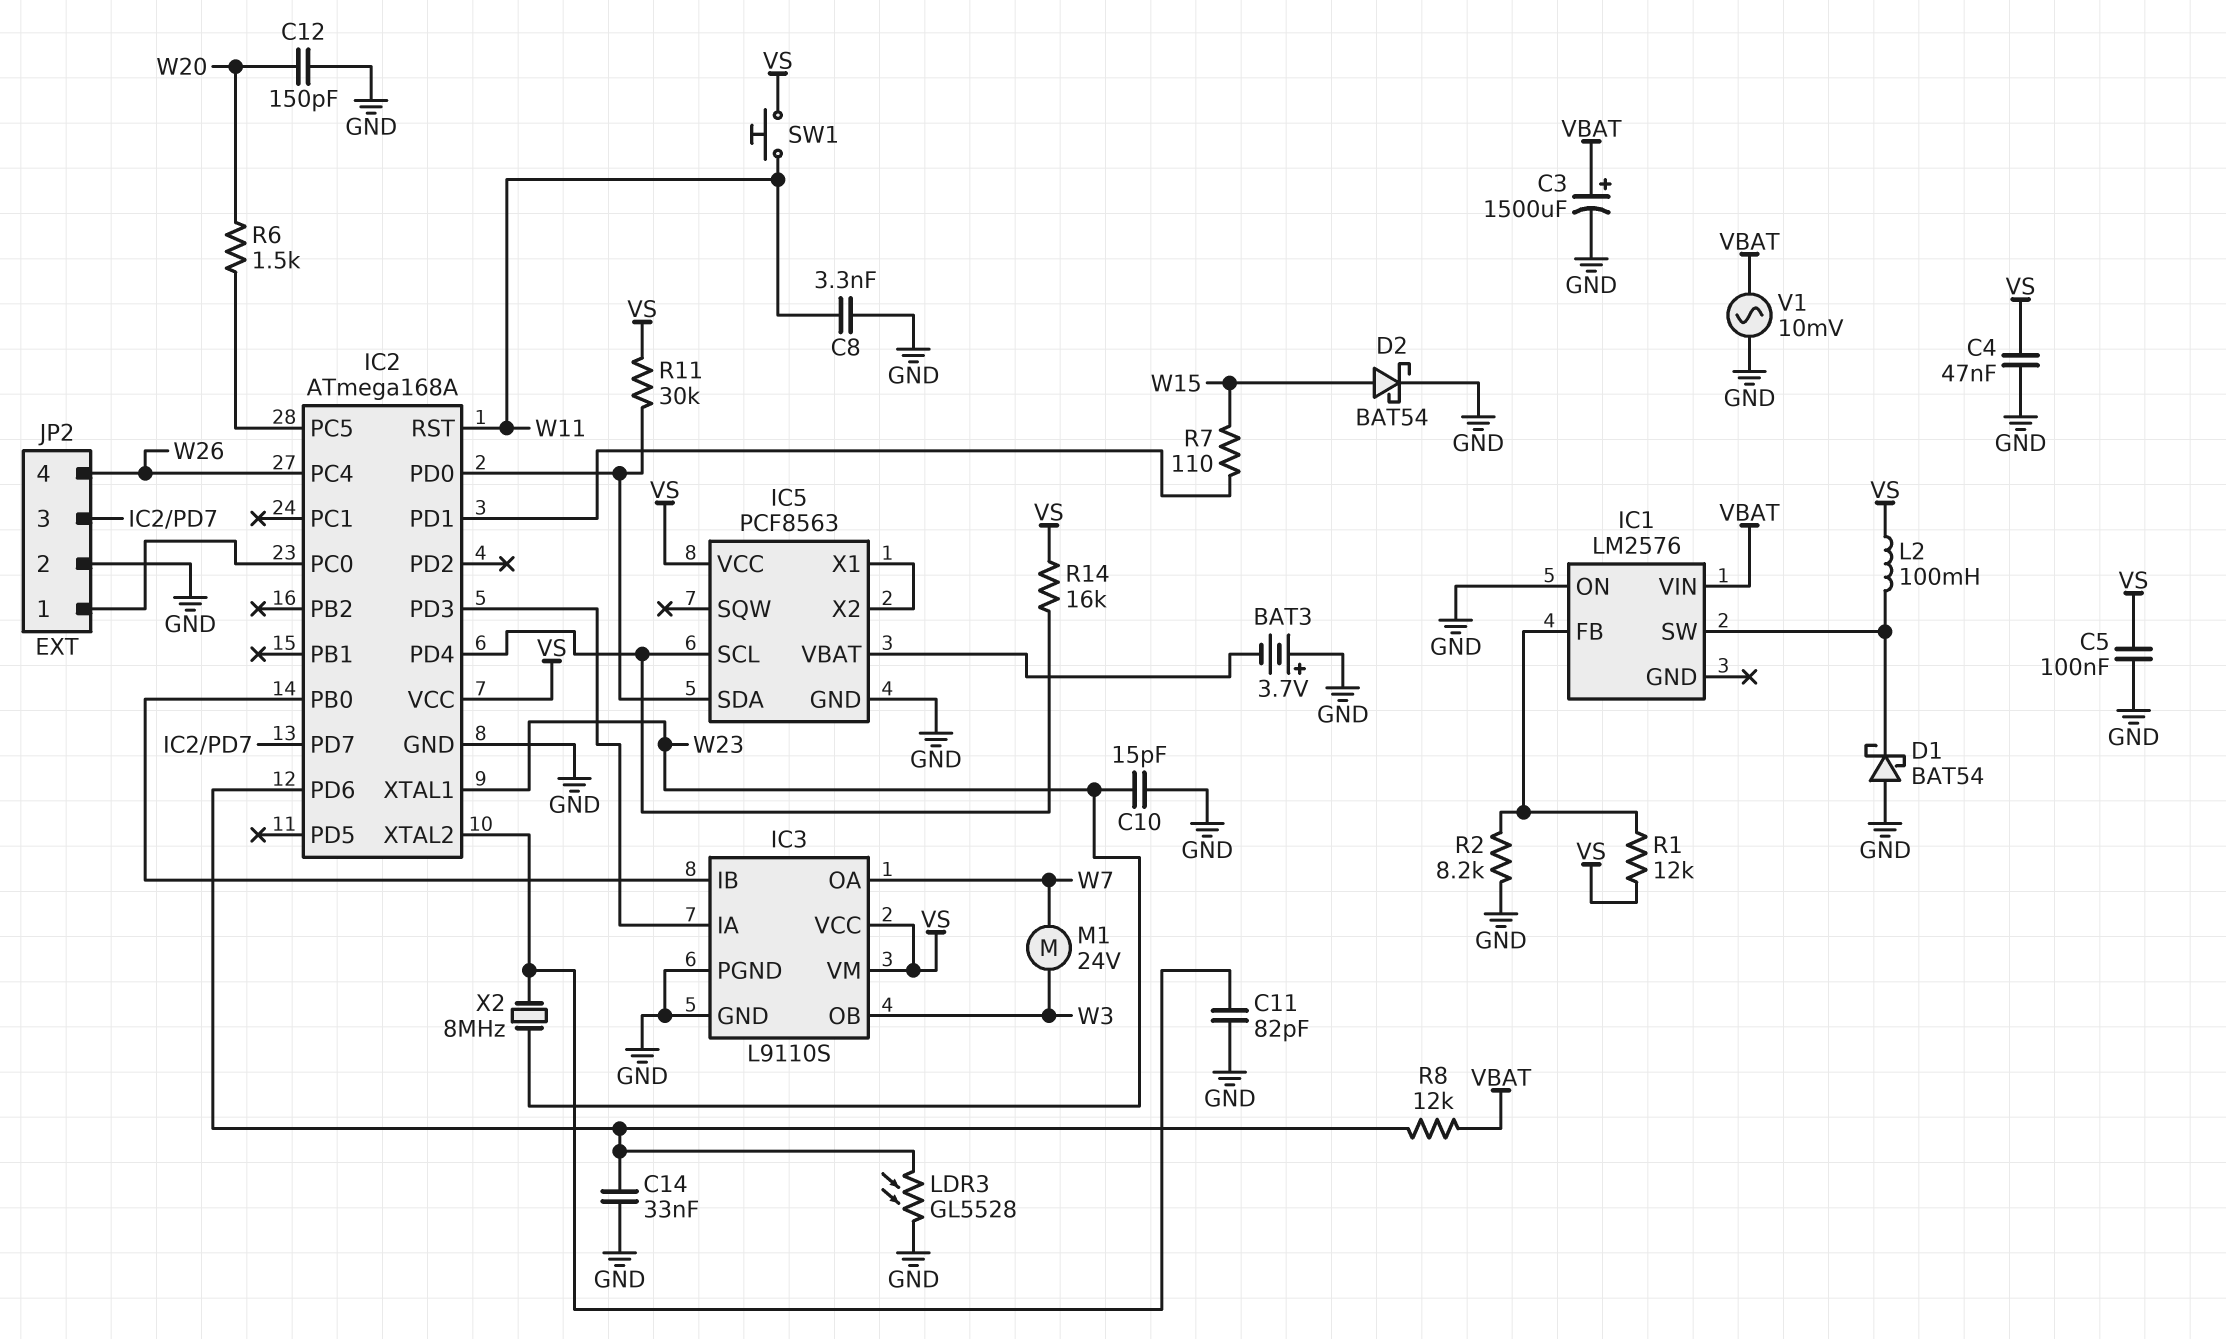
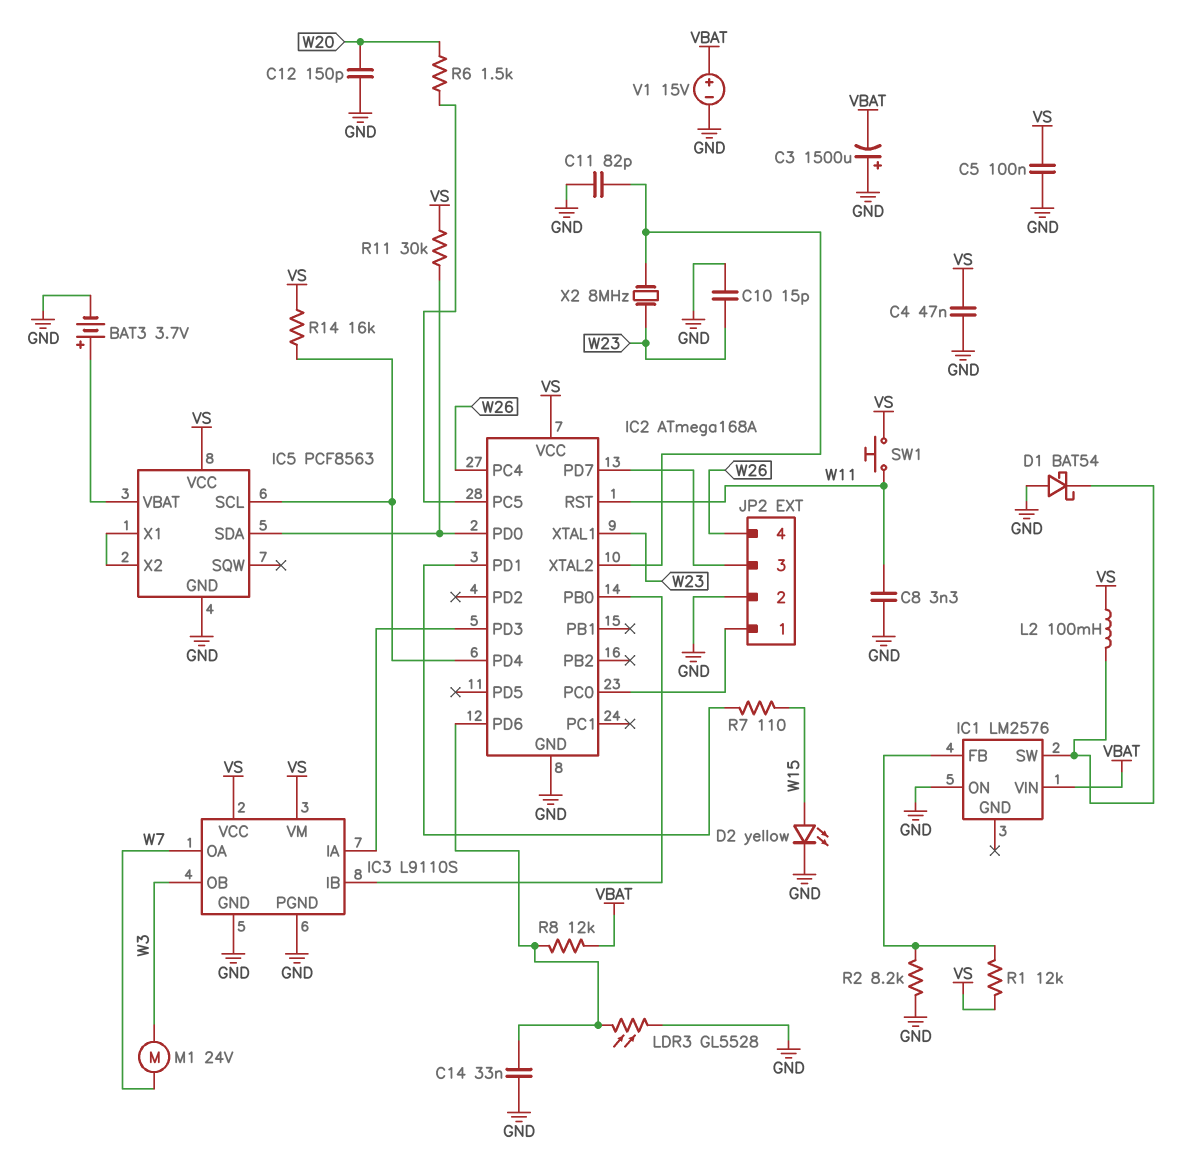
BAT3: 3.7V (plus GND, minus IC5/VBAT) -> 3.7V (plus IC5/VBAT, minus GND)
C3: 1500uF (plus VBAT, minus GND) -> 1500uF (plus GND, minus VBAT)
D2: schottky BAT54 (A W15, K GND) -> LED yellow (A W15, K GND)
V1: AC 10mV (GND, VBAT) -> 15V (plus VBAT, minus GND)

